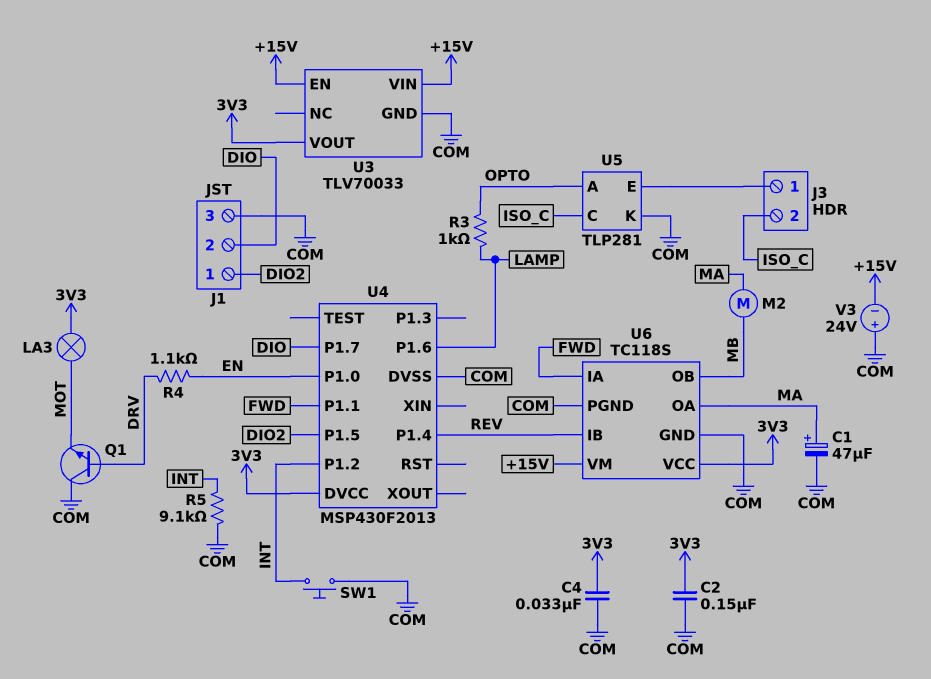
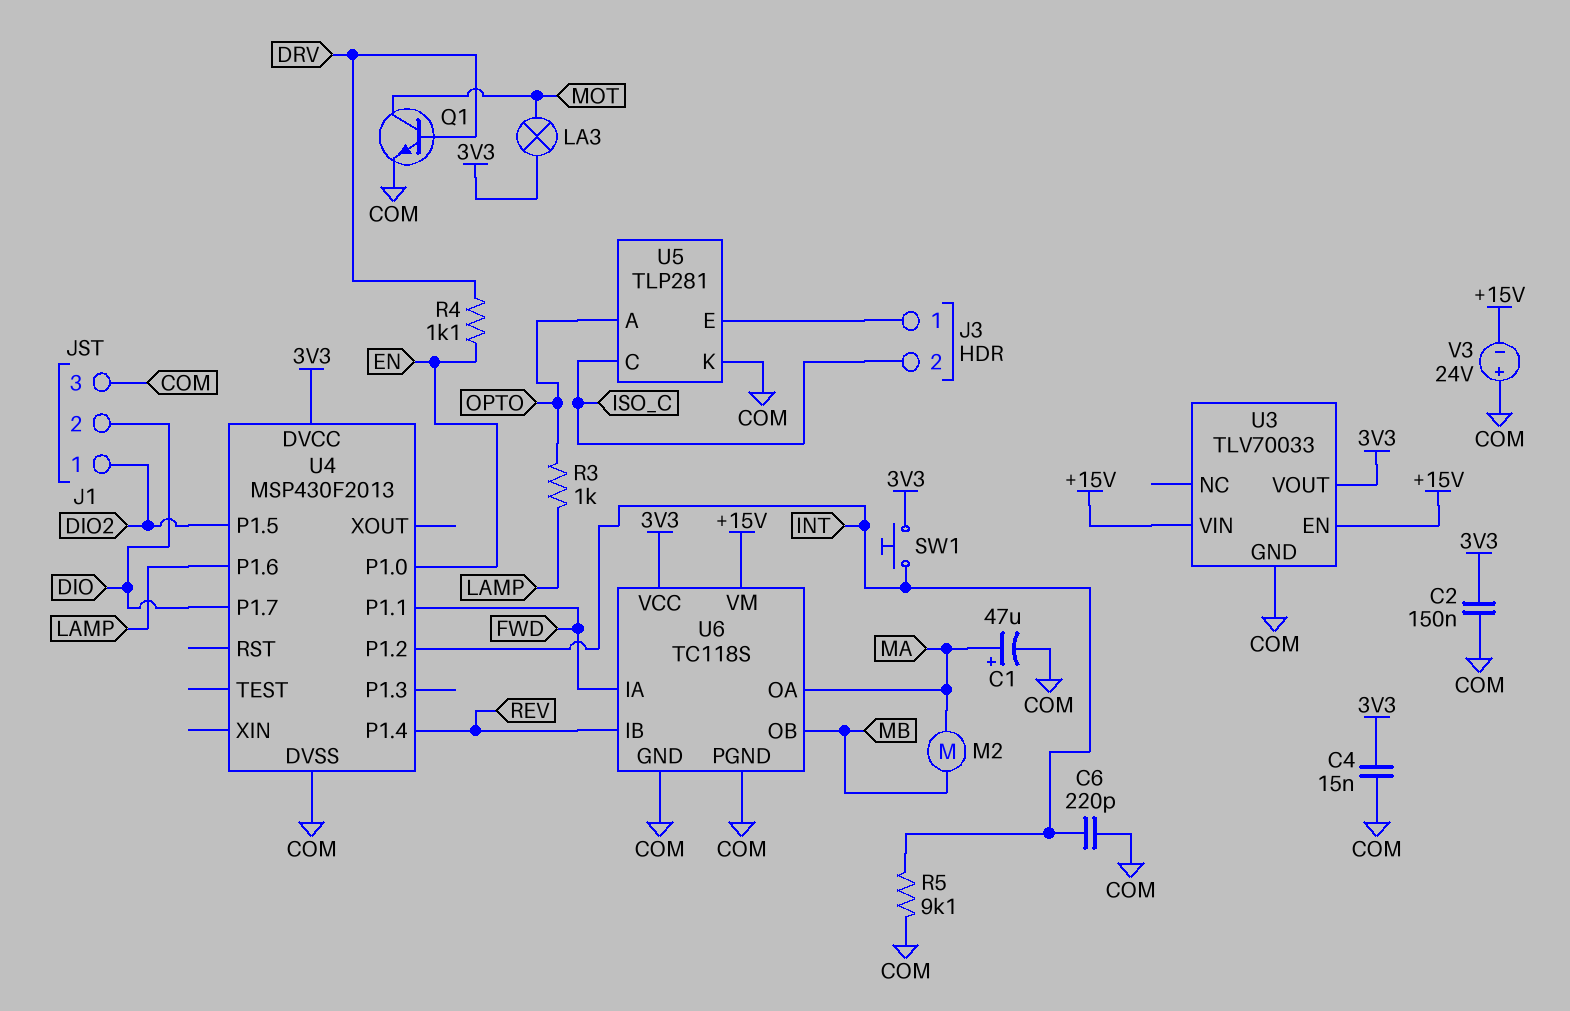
C4: 33nF (3V3, COM) -> 15nF (3V3, COM)
C6: none -> 220pF (COM, INT)
Q1: NPN (B DRV, C COM, E MOT) -> NPN (B DRV, C MOT, E COM)
SW1: button (COM, INT) -> button (3V3, INT)

